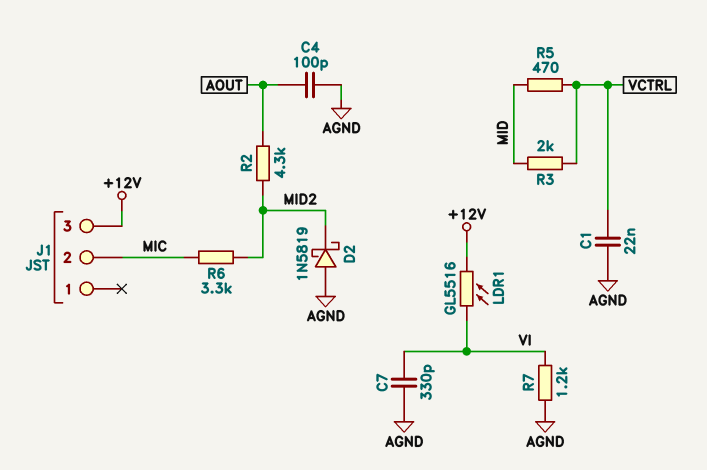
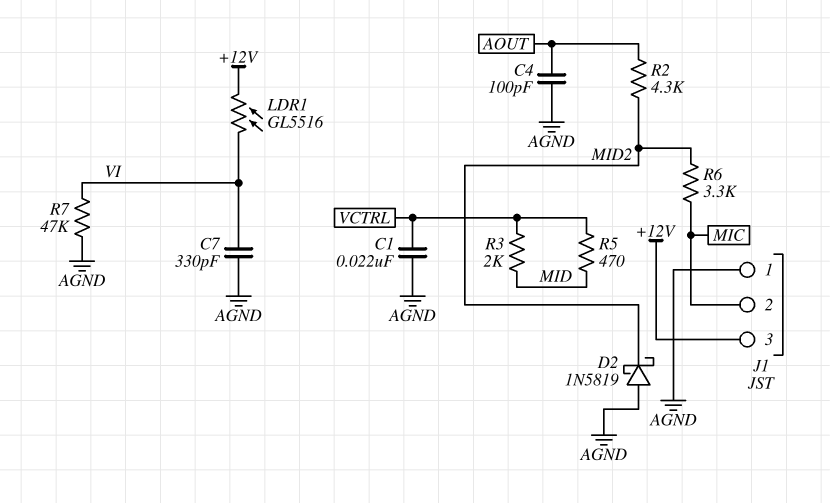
J1 pin 1: none -> AGND
R7: 1.2k (AGND, VI) -> 47k (AGND, VI)

